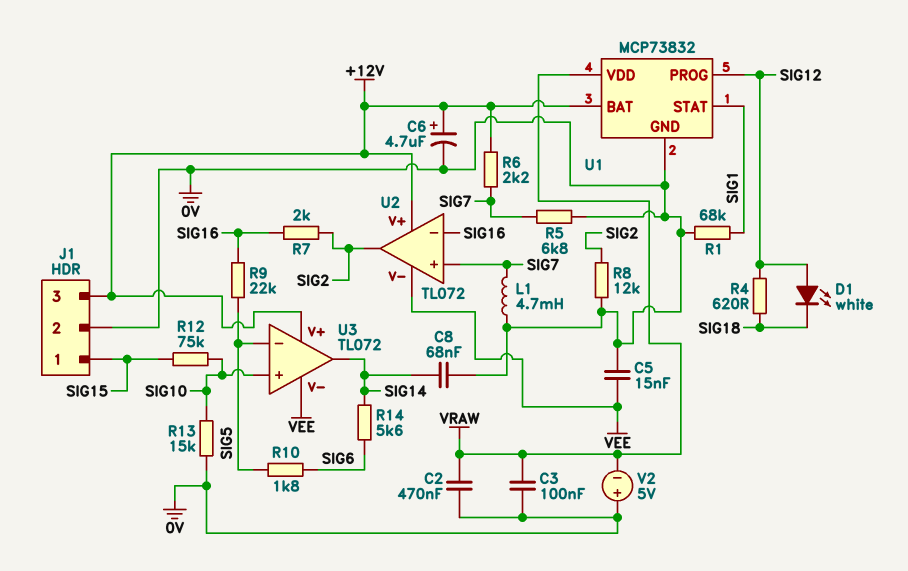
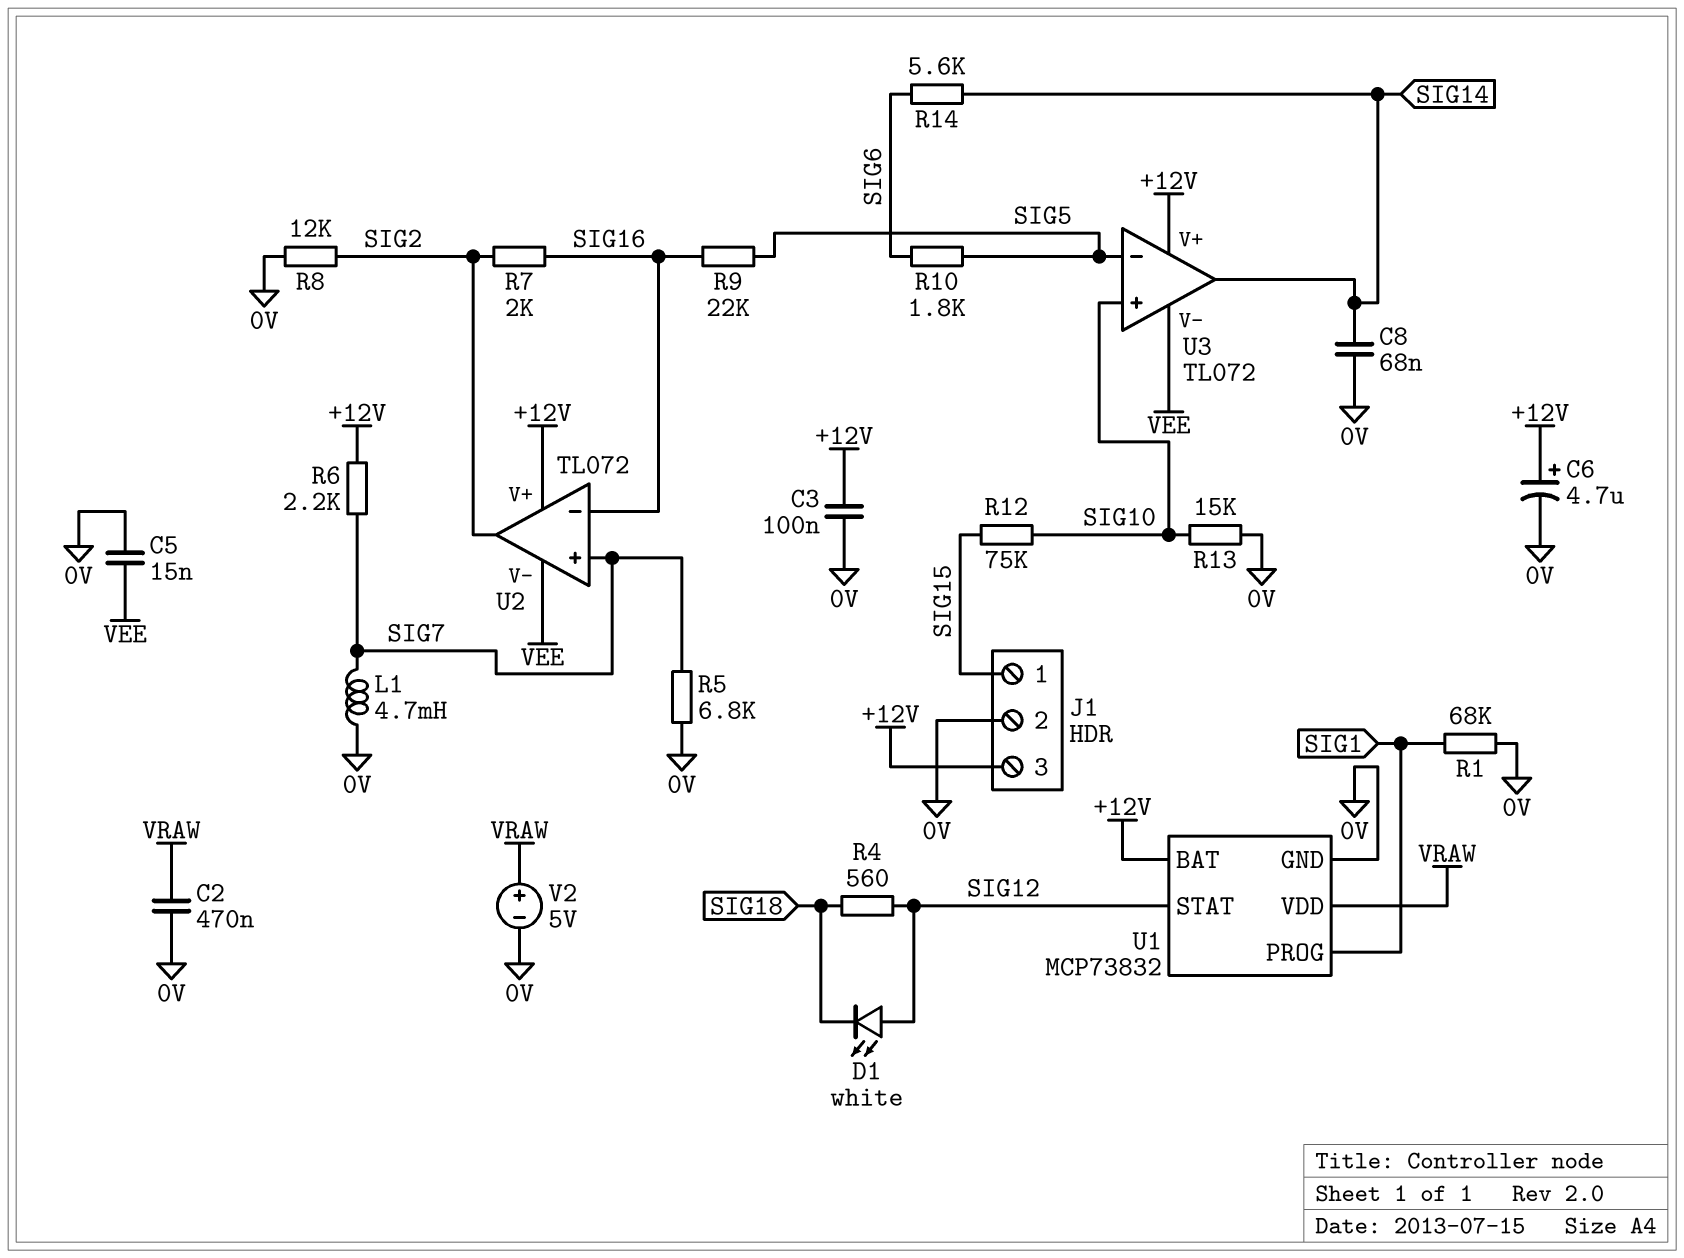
C3: 100nF (0V, VRAW) -> 100nF (+12V, 0V)
R4: 620 (SIG12, SIG18) -> 560 (SIG12, SIG18)
U1 pin PROG: SIG12 -> SIG1
U1 pin STAT: SIG1 -> SIG12
V2: 5V (plus 0V, minus VRAW) -> 5V (plus VRAW, minus 0V)

